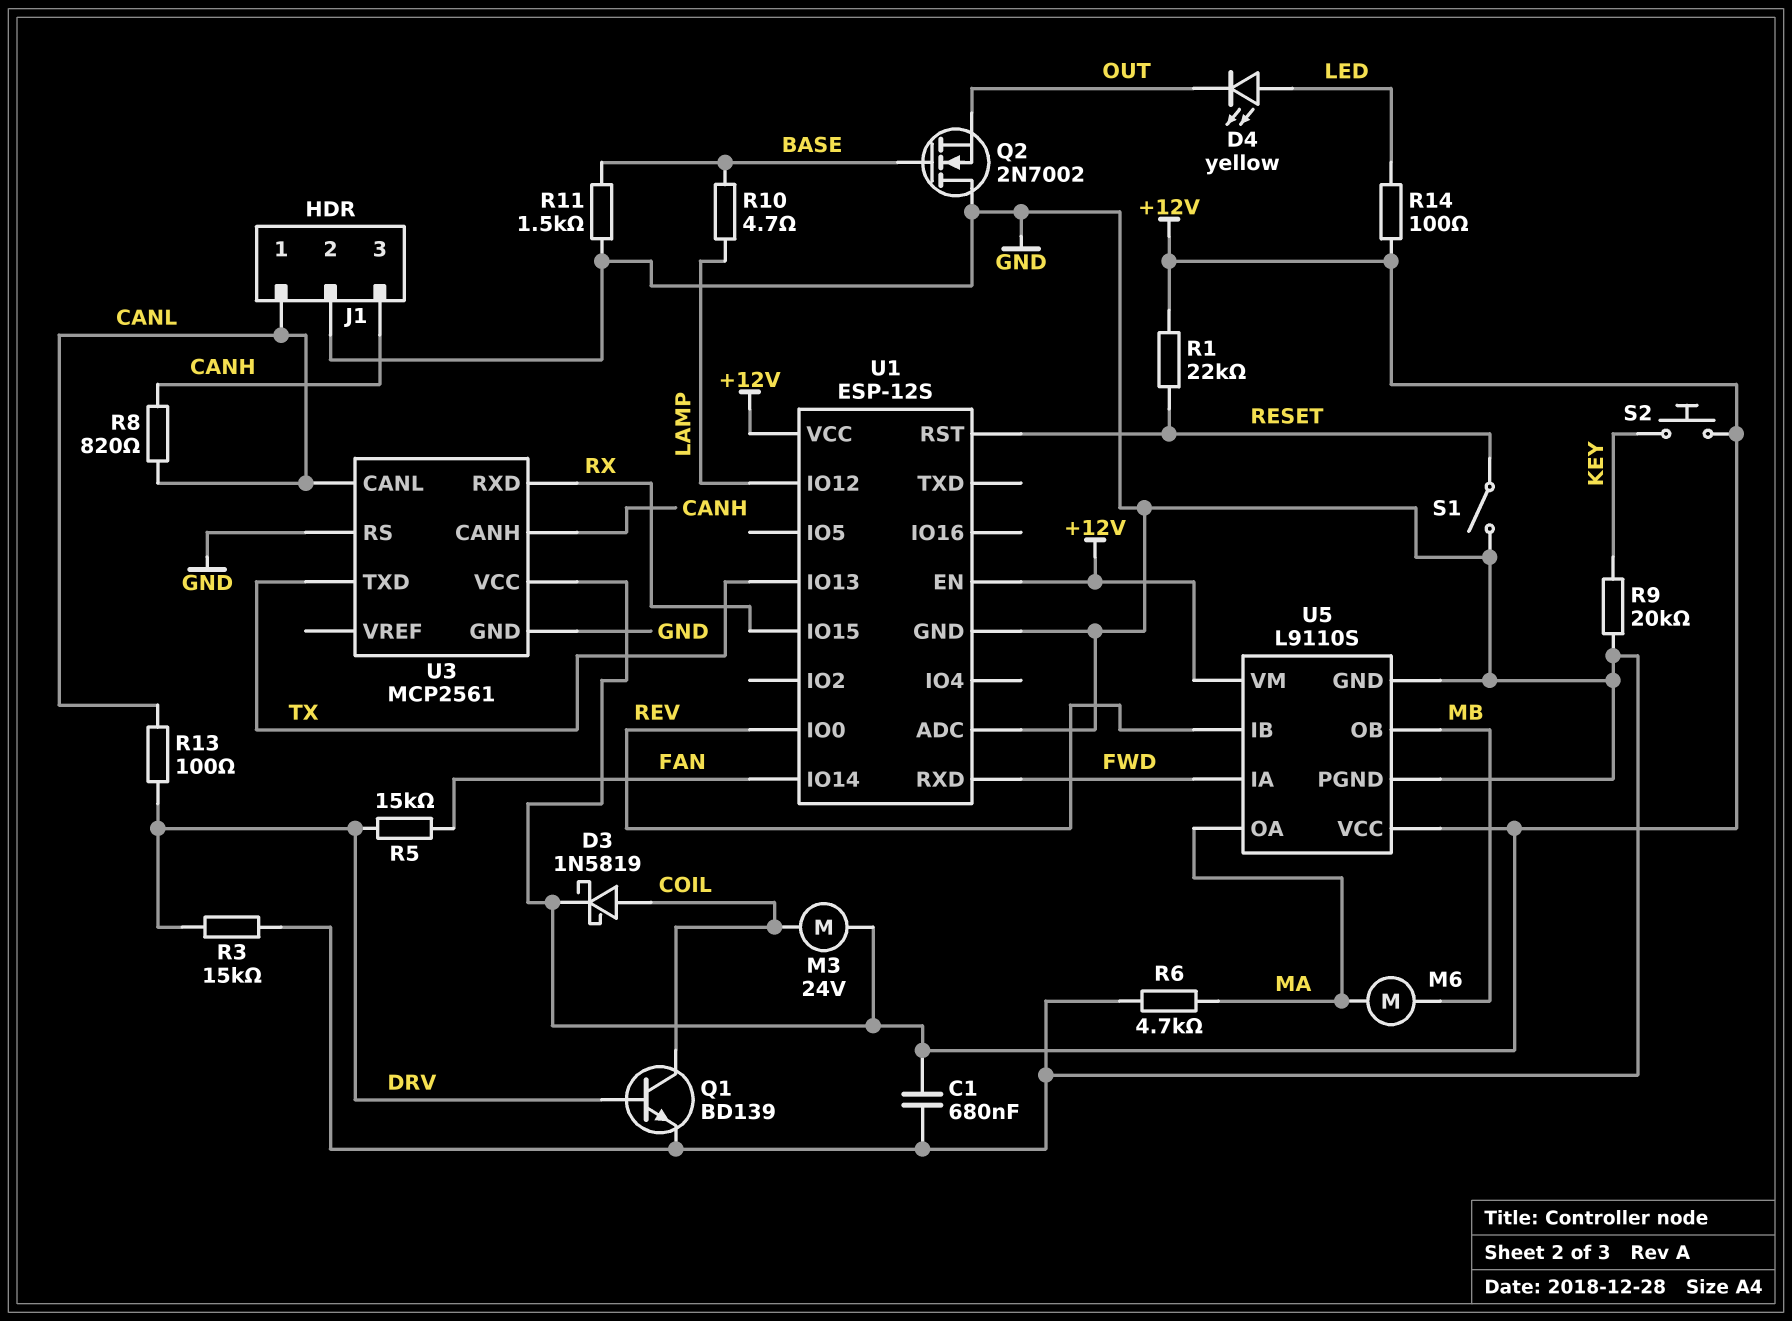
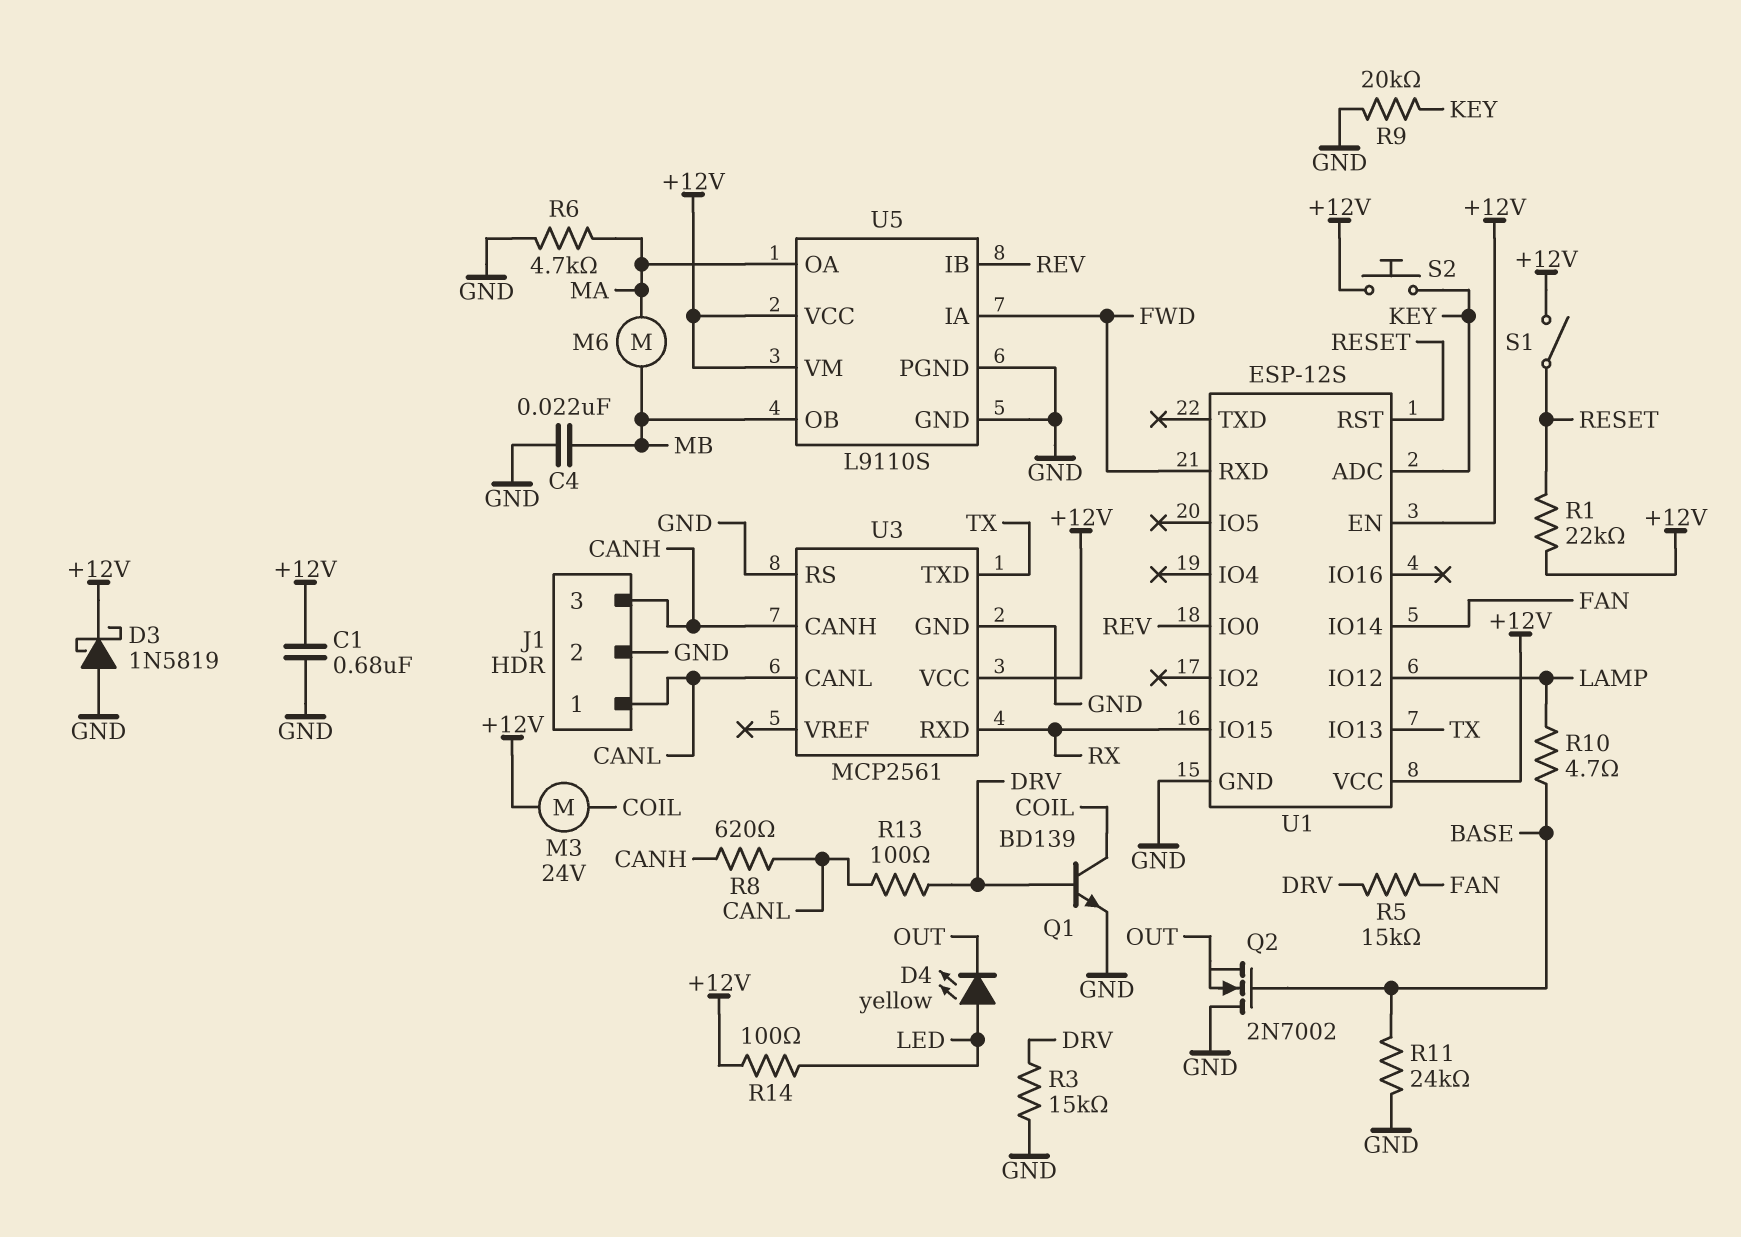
C4: none -> 22nF (GND, MB)
D3: schottky 1N5819 (A COIL, K +12V) -> schottky 1N5819 (A GND, K +12V)
R8: 820 (CANH, CANL) -> 620 (CANH, CANL)
R11: 1.5k (BASE, GND) -> 24k (BASE, GND)
S1: switch (GND, RESET) -> switch (+12V, RESET)
U1 pin ADC: GND -> KEY

